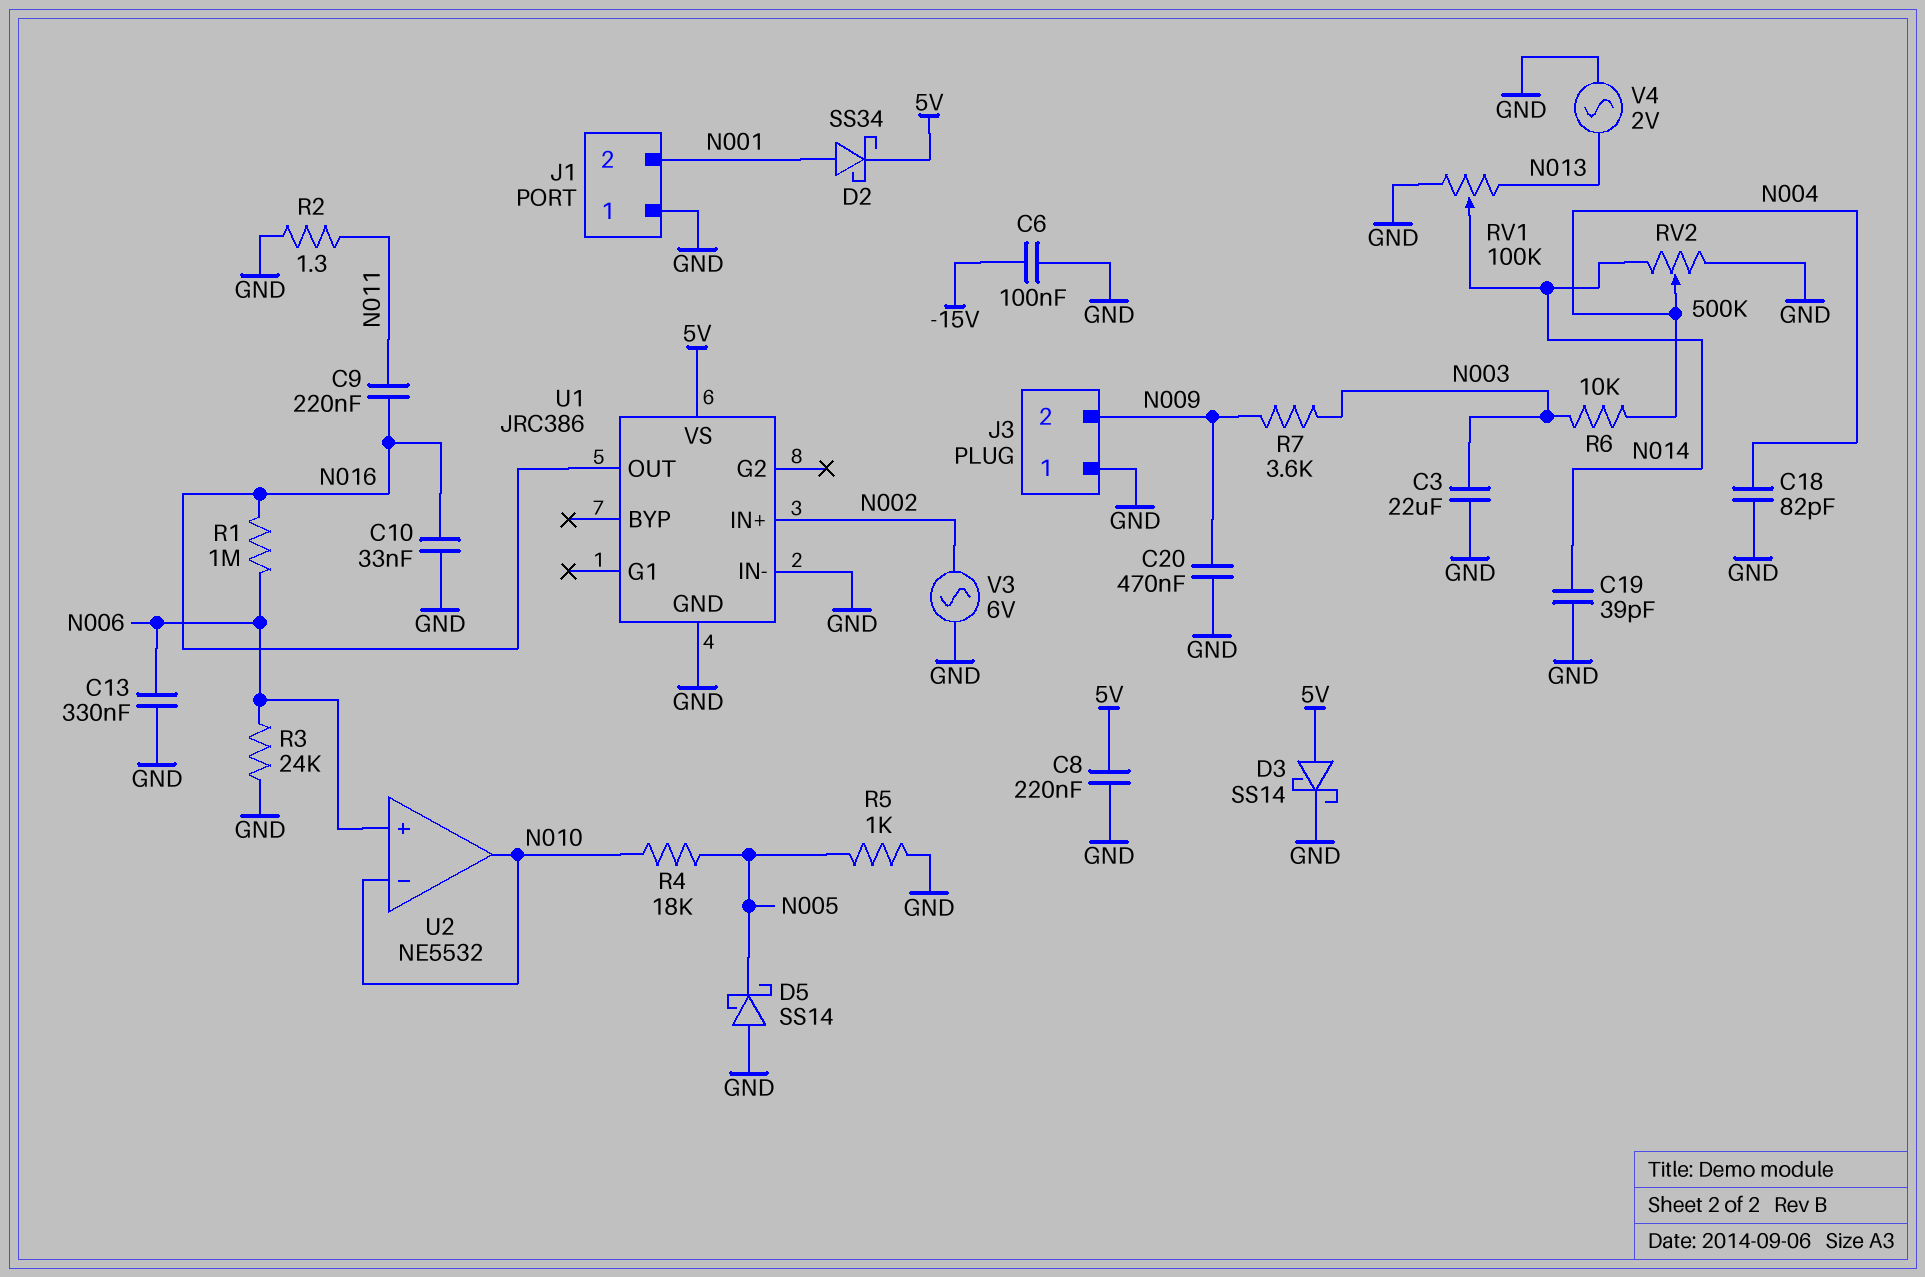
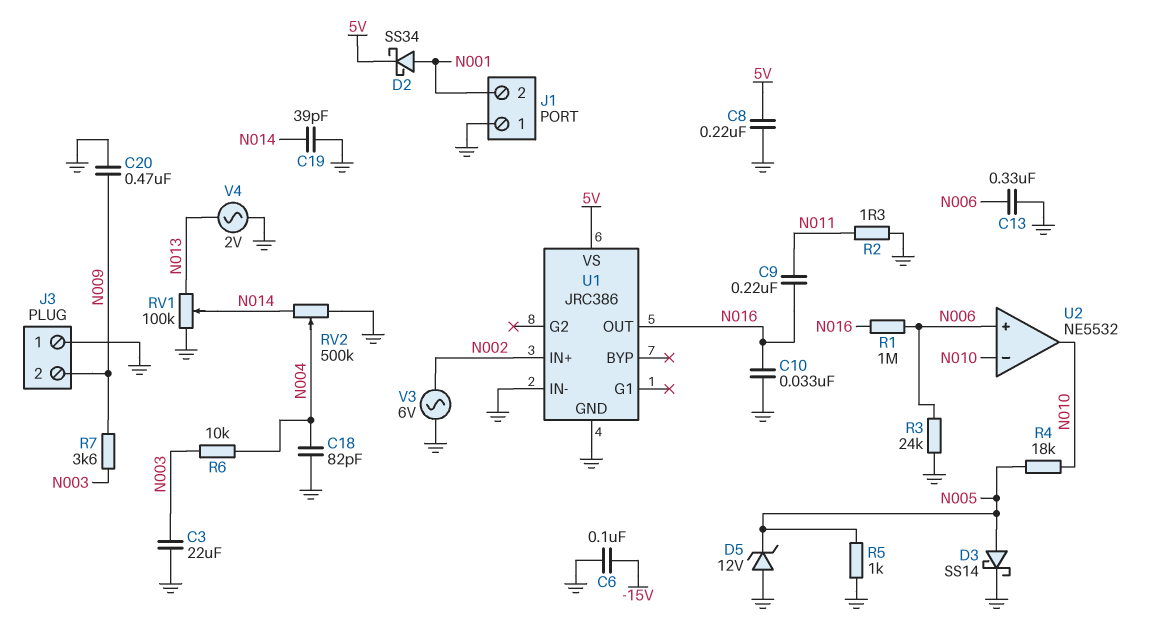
D3: schottky SS14 (A 5V, K GND) -> schottky SS14 (A N005, K GND)
D5: schottky SS14 (A GND, K N005) -> zener 12V (A GND, K N005)

